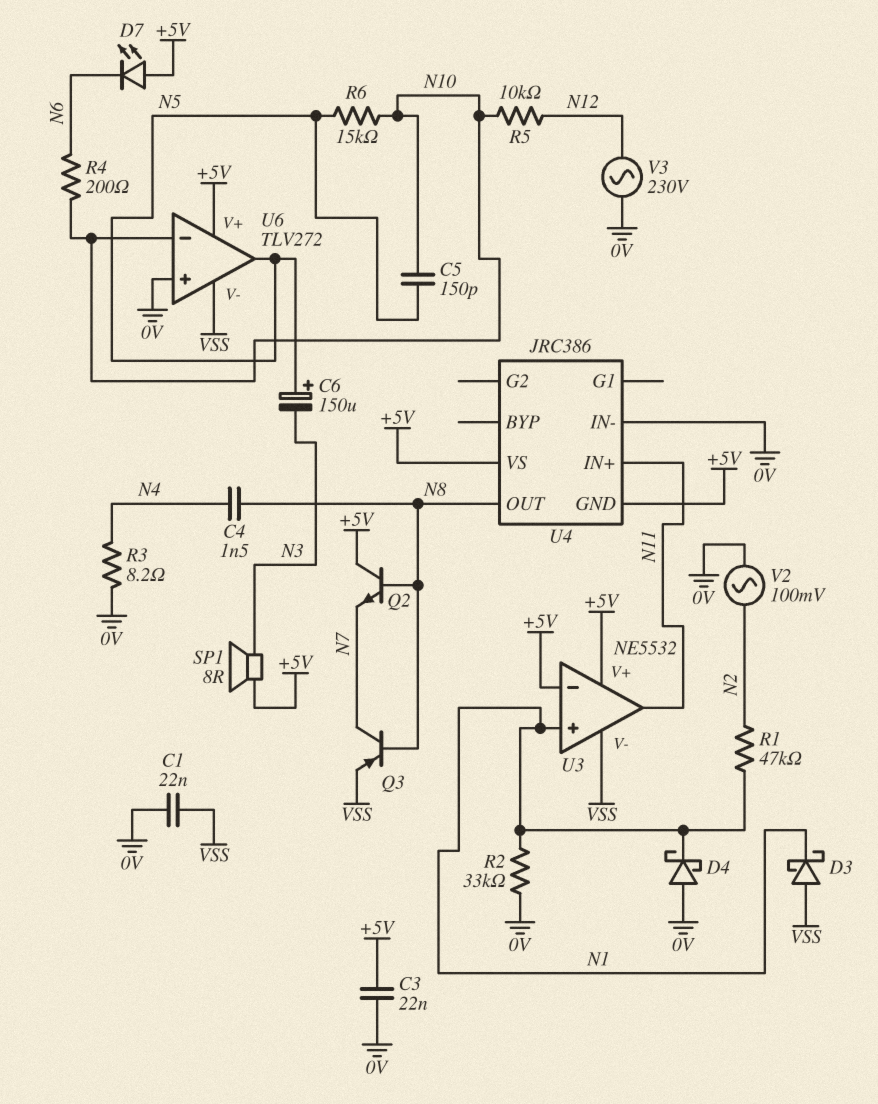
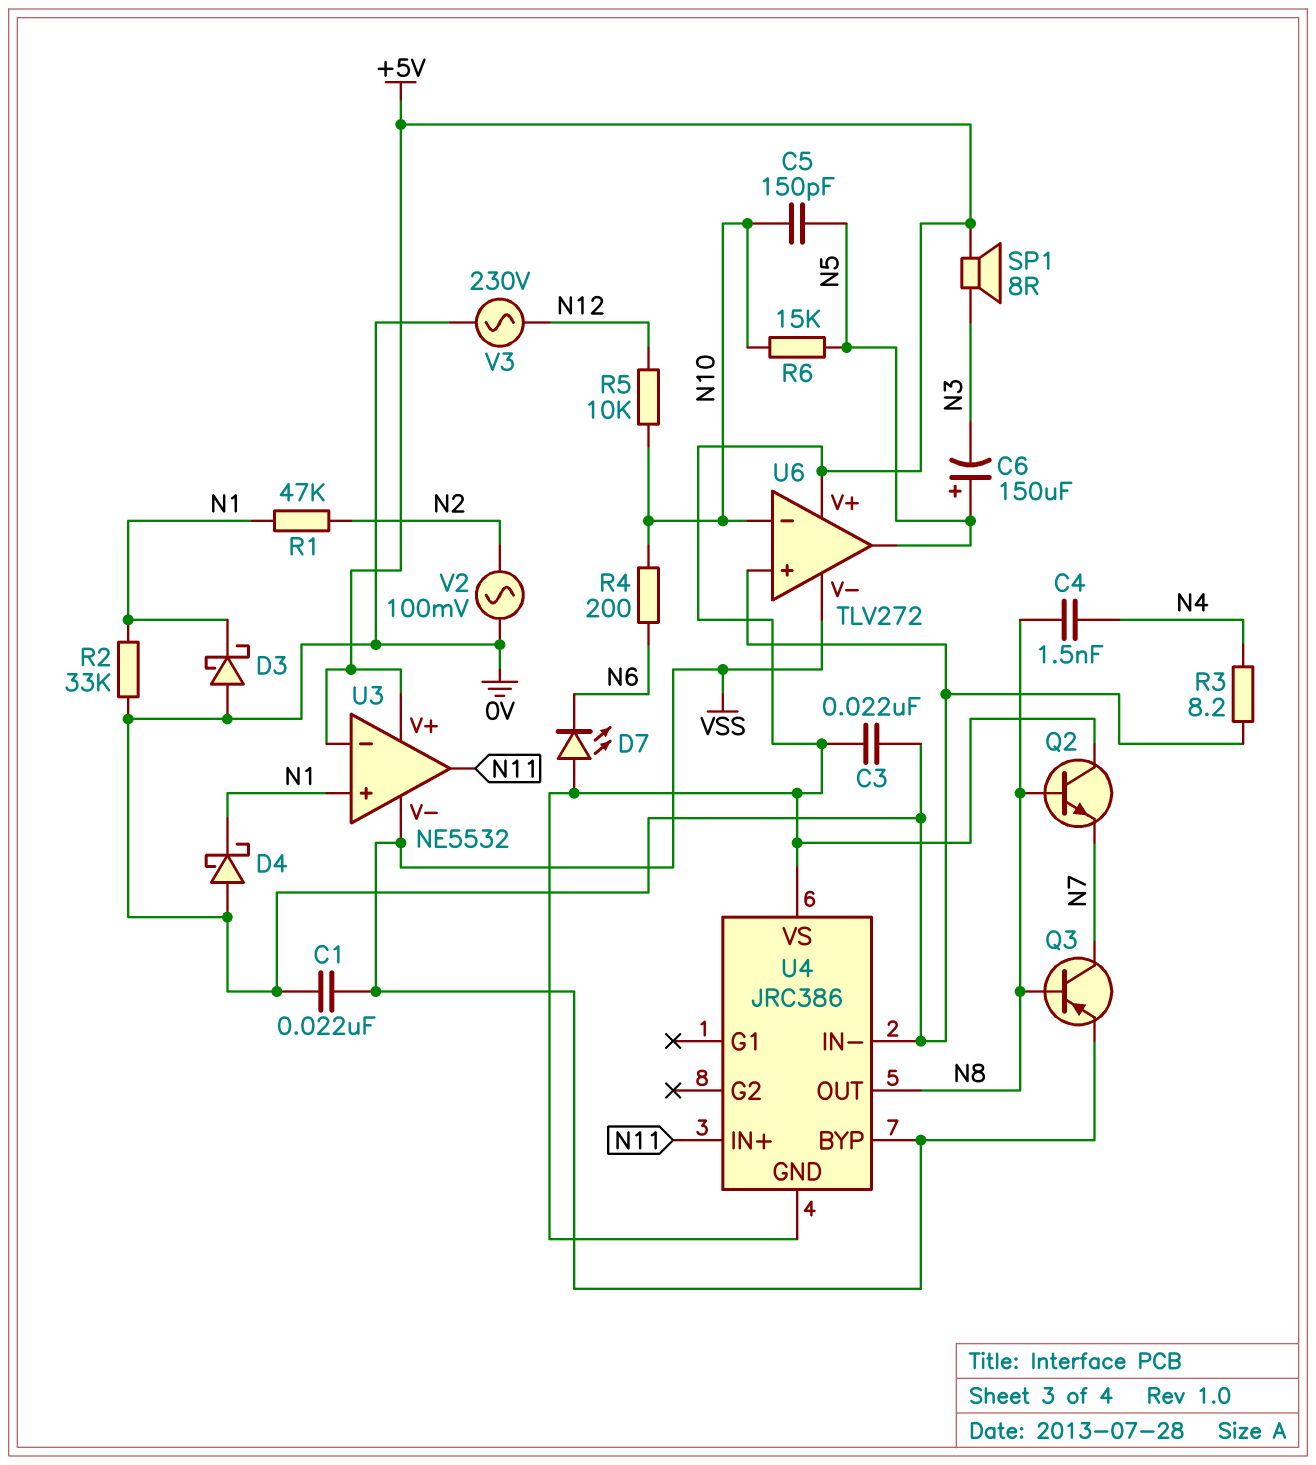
D3: schottky (A VSS, K N1) -> schottky (A 0V, K N1)
U4 pin BYP: none -> VSS

